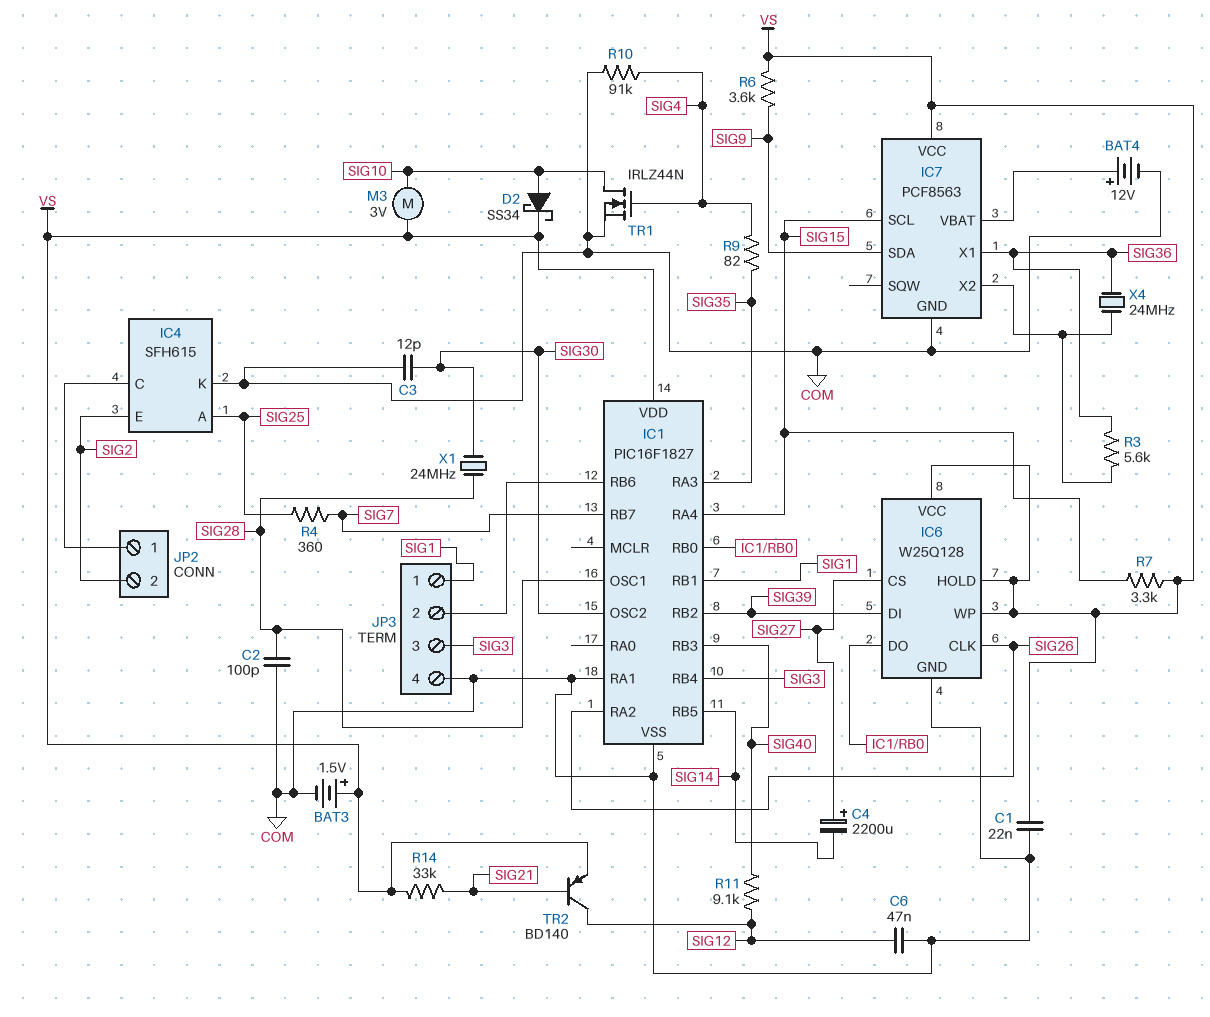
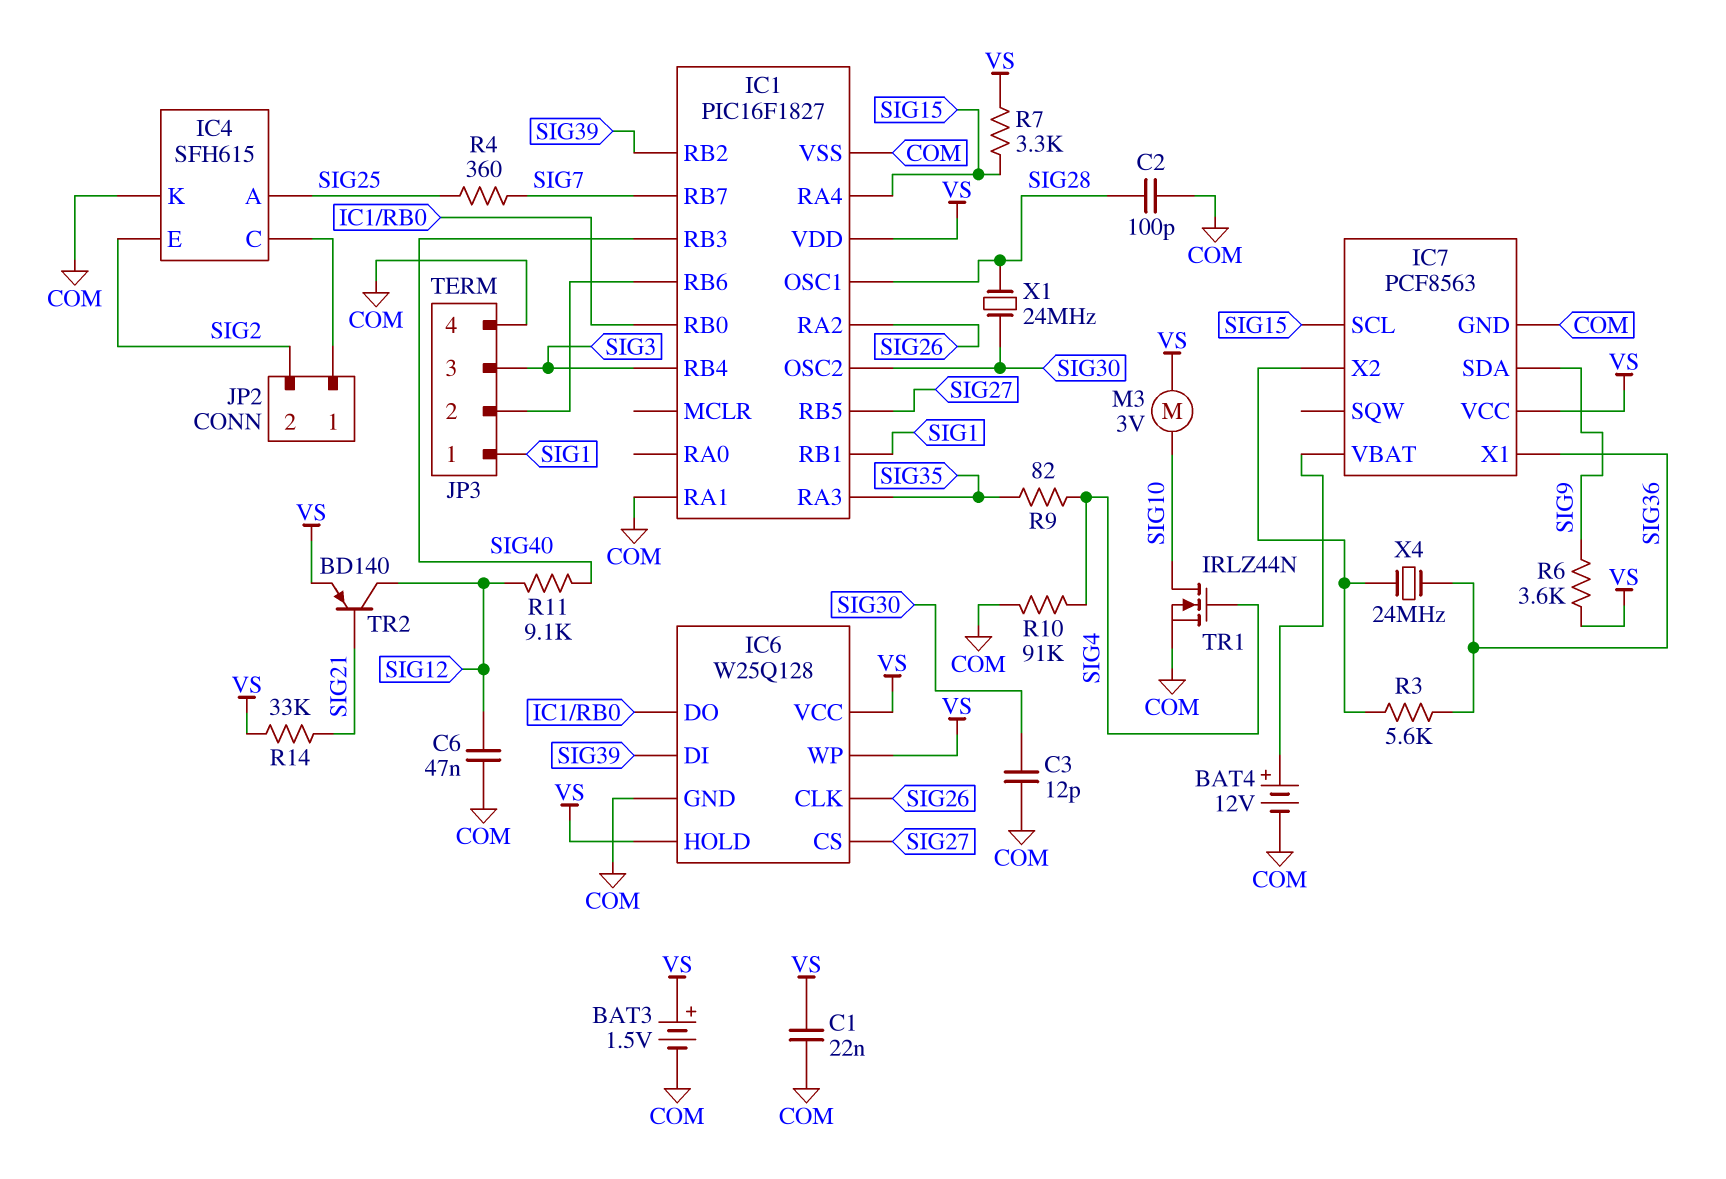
C4: 2200uF (plus SIG27, minus SIG14) -> none
D2: schottky SS34 (A SIG10, K VS) -> none
IC1 pin RB5: SIG14 -> SIG27

